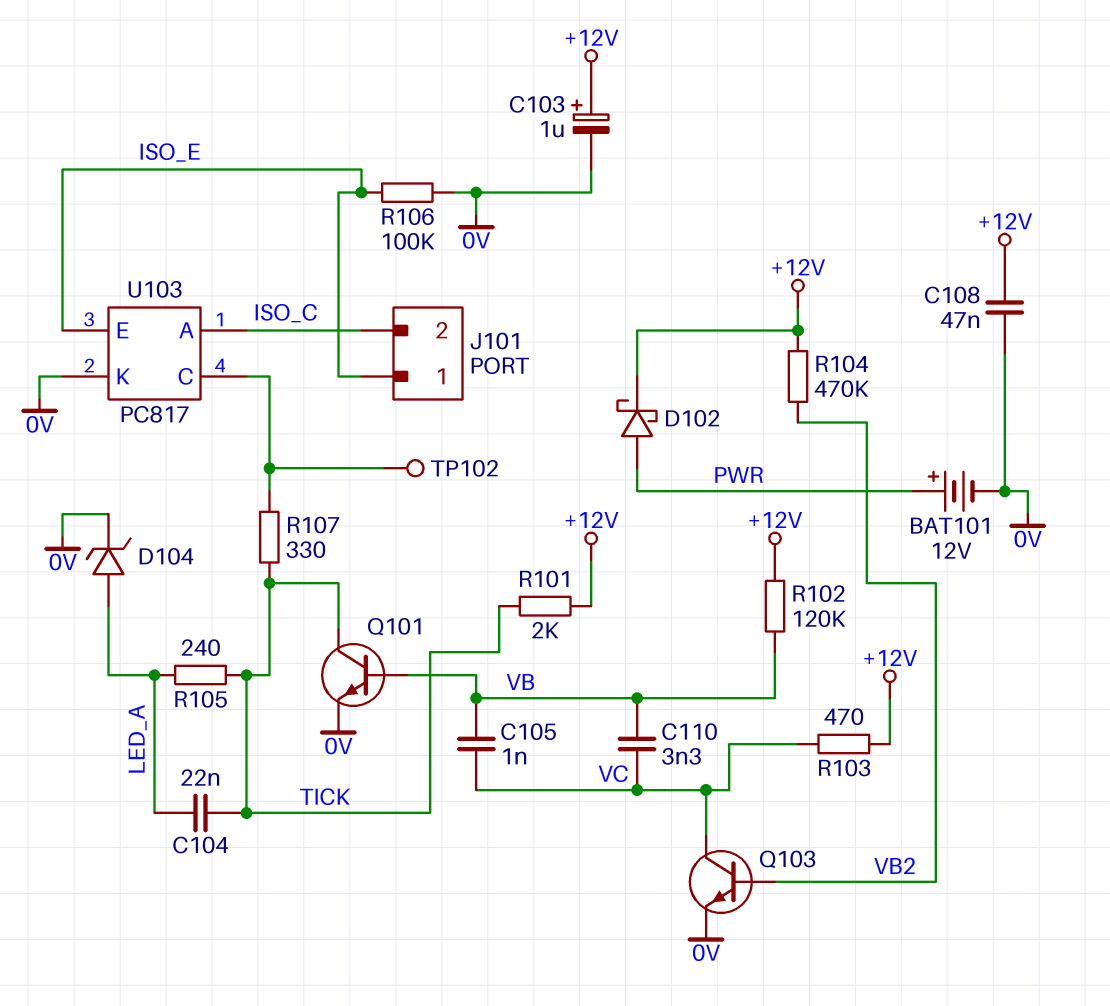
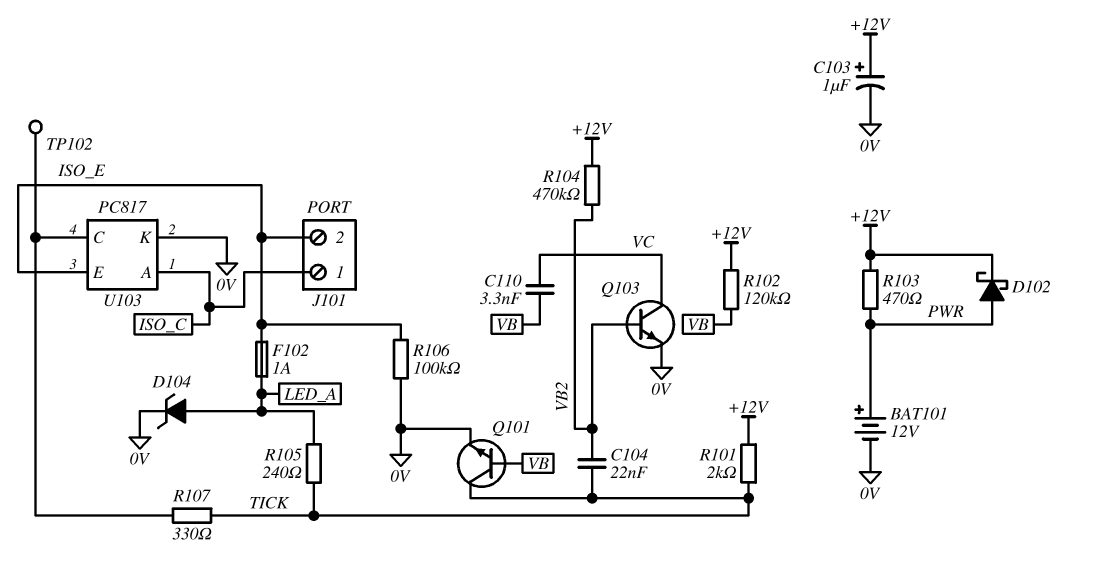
C104: 22nF (LED_A, TICK) -> 22nF (TICK, VB2)
C105: 1nF (VB, VC) -> none
C108: 47nF (+12V, 0V) -> none
F102: none -> 1A (ISO_E, LED_A)
J101 pin 1: ISO_E -> ISO_C
J101 pin 2: ISO_C -> ISO_E
R103: 470 (+12V, VC) -> 470 (+12V, PWR)

